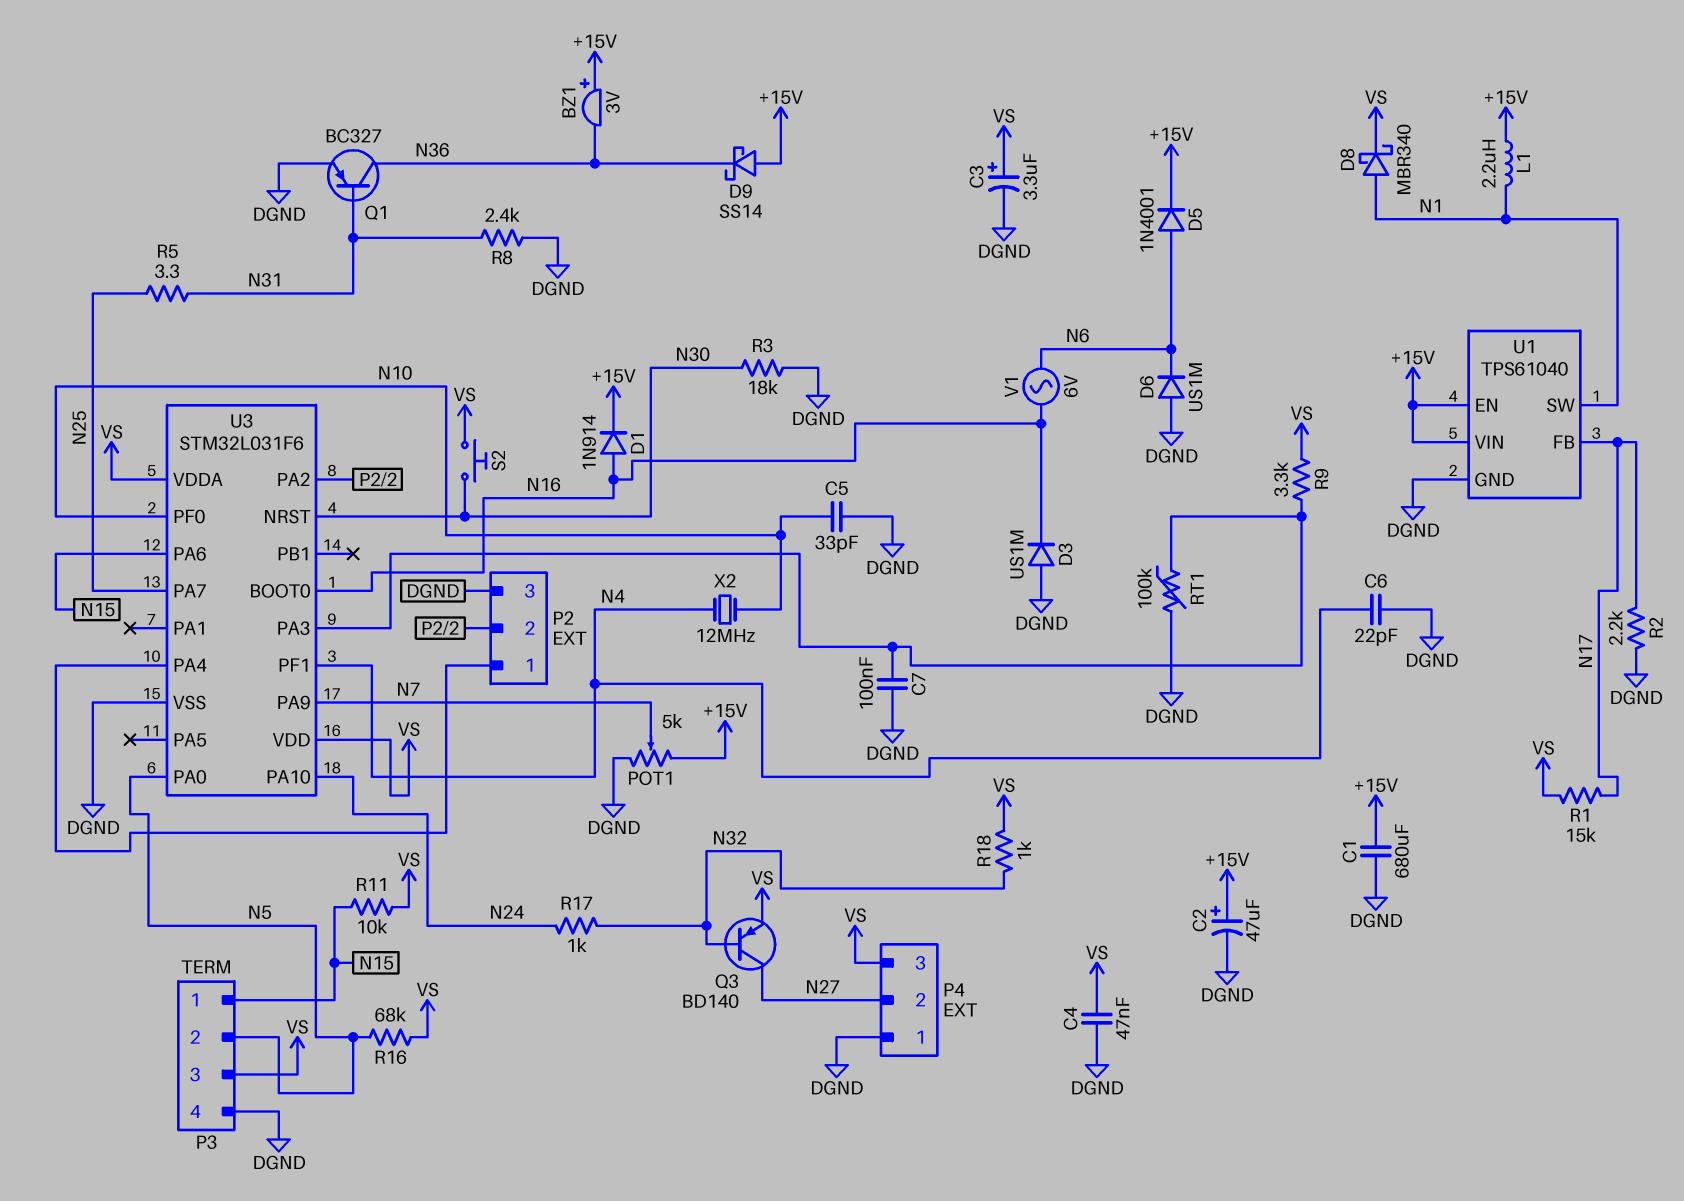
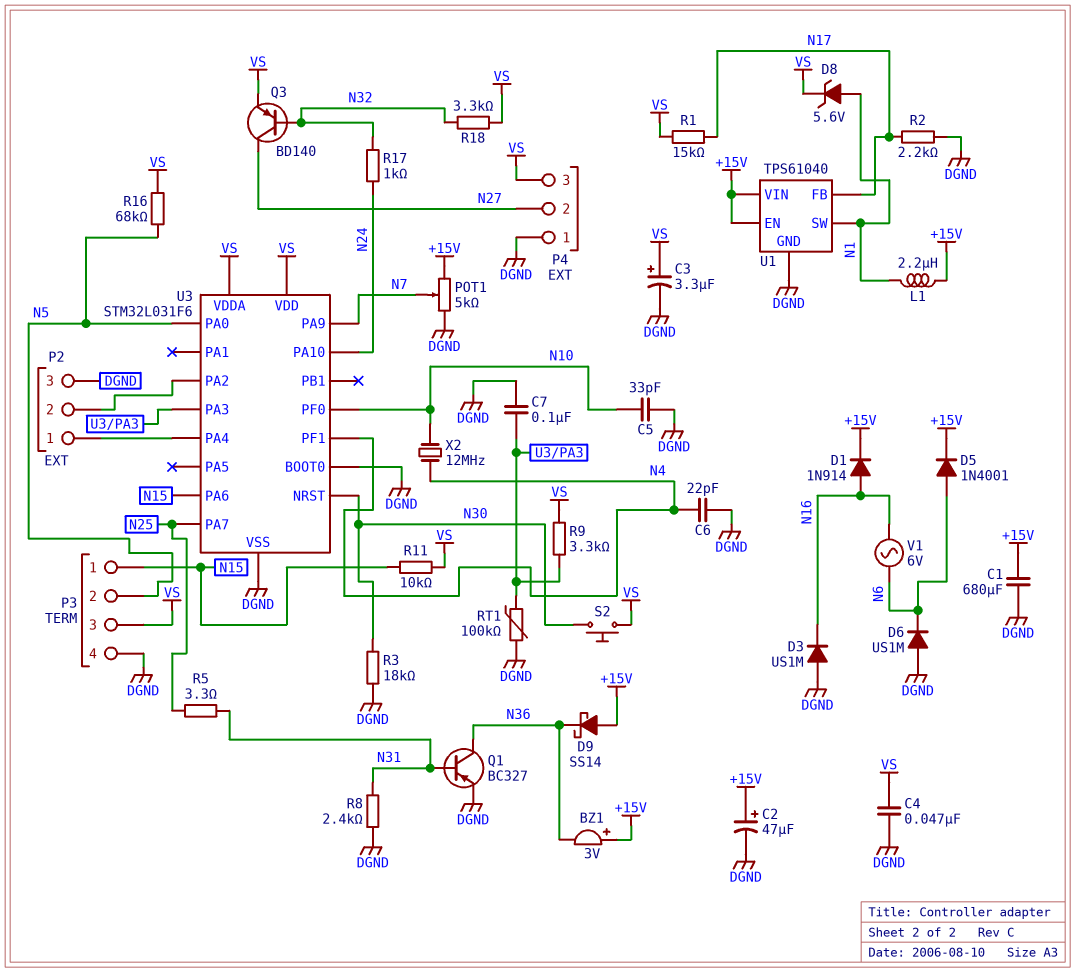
D8: schottky MBR340 (A N1, K VS) -> zener 5.6V (A N1, K VS)
R18: 1k (N32, VS) -> 3.3k (N32, VS)
U3 pin BOOT0: N16 -> DGND

